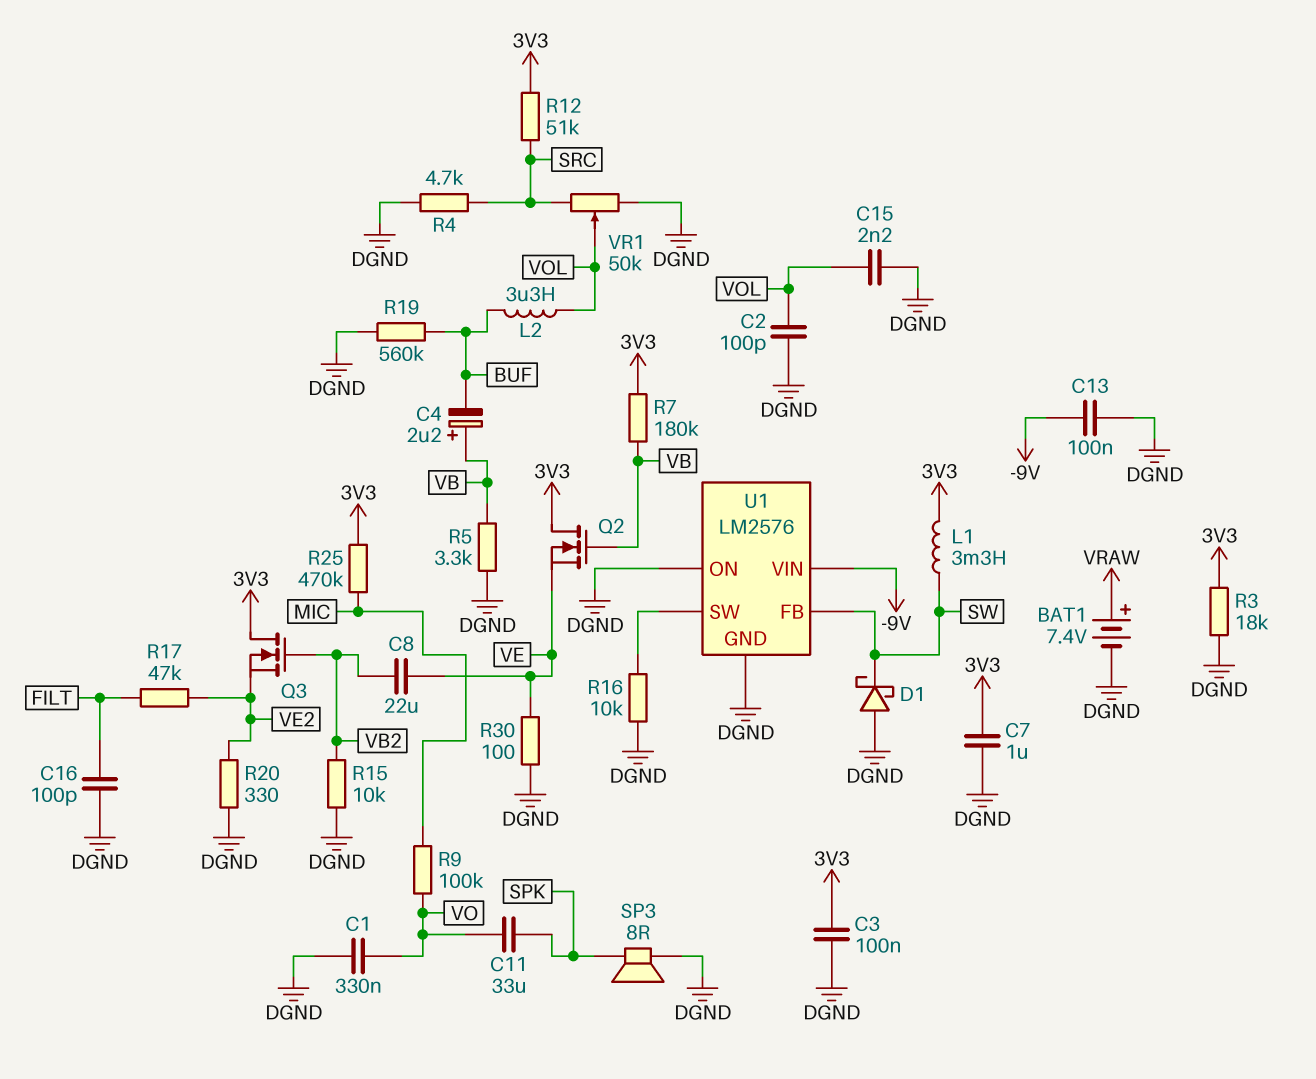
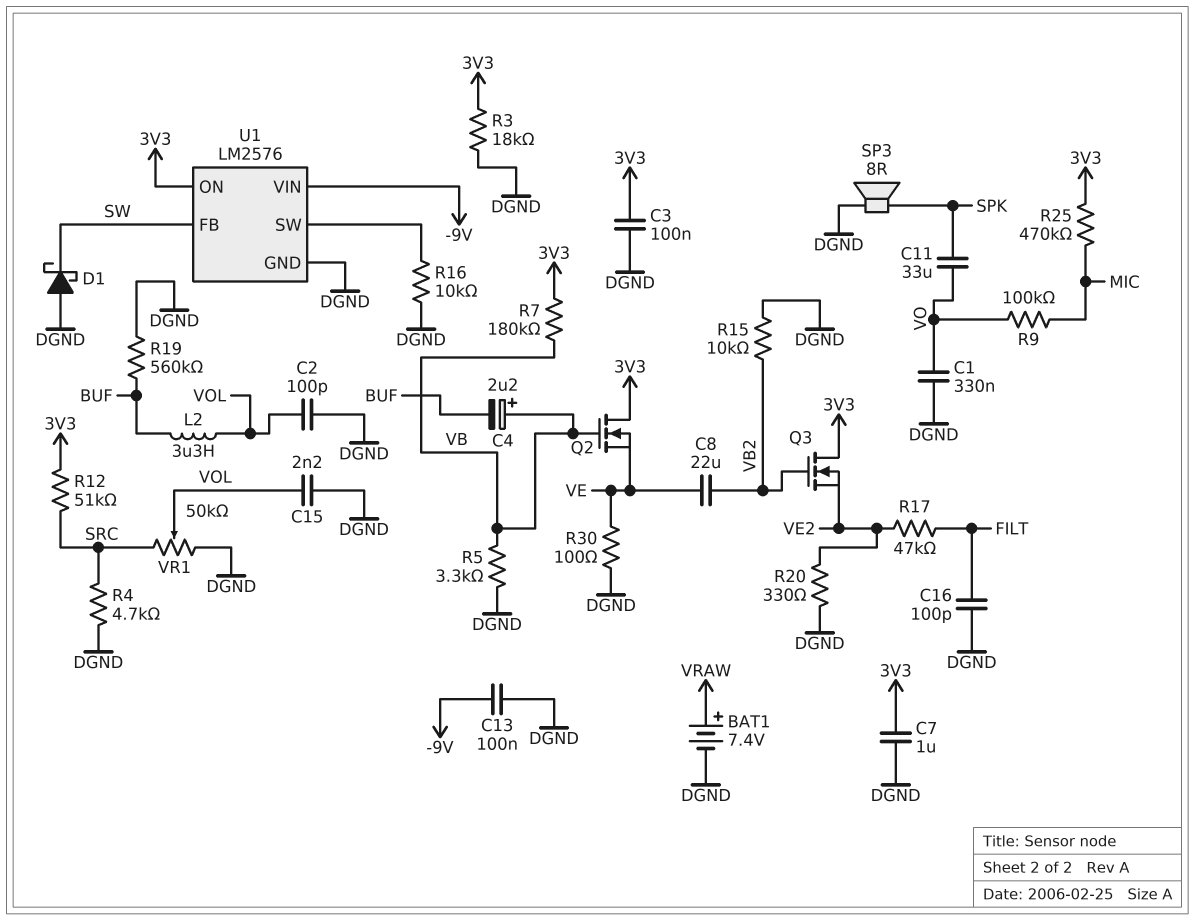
L1: 3.3mH (3V3, SW) -> none
U1 pin ON: DGND -> 3V3

